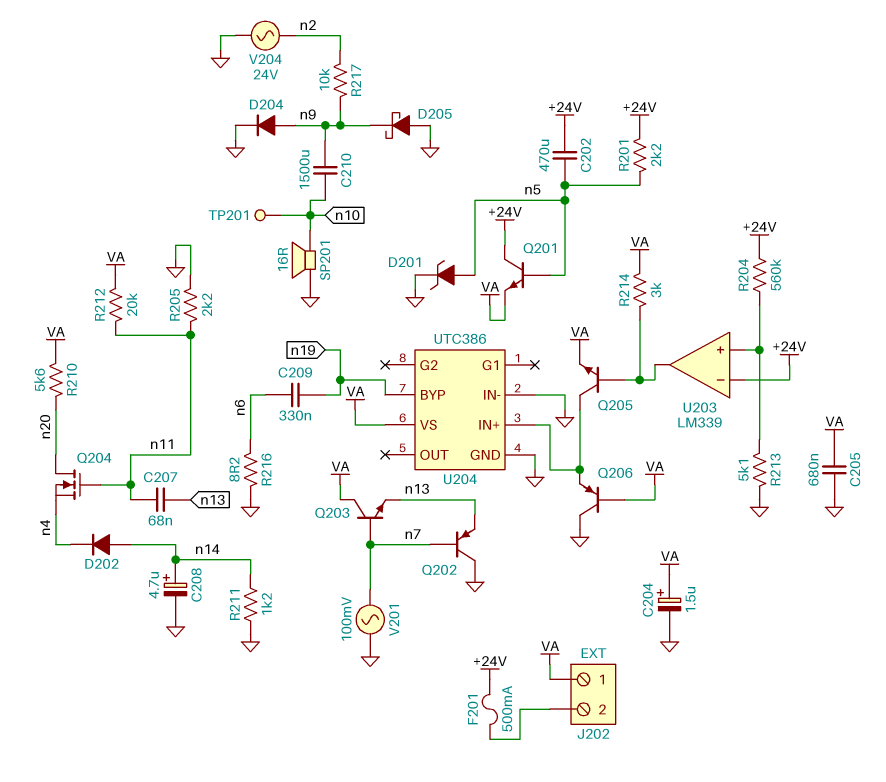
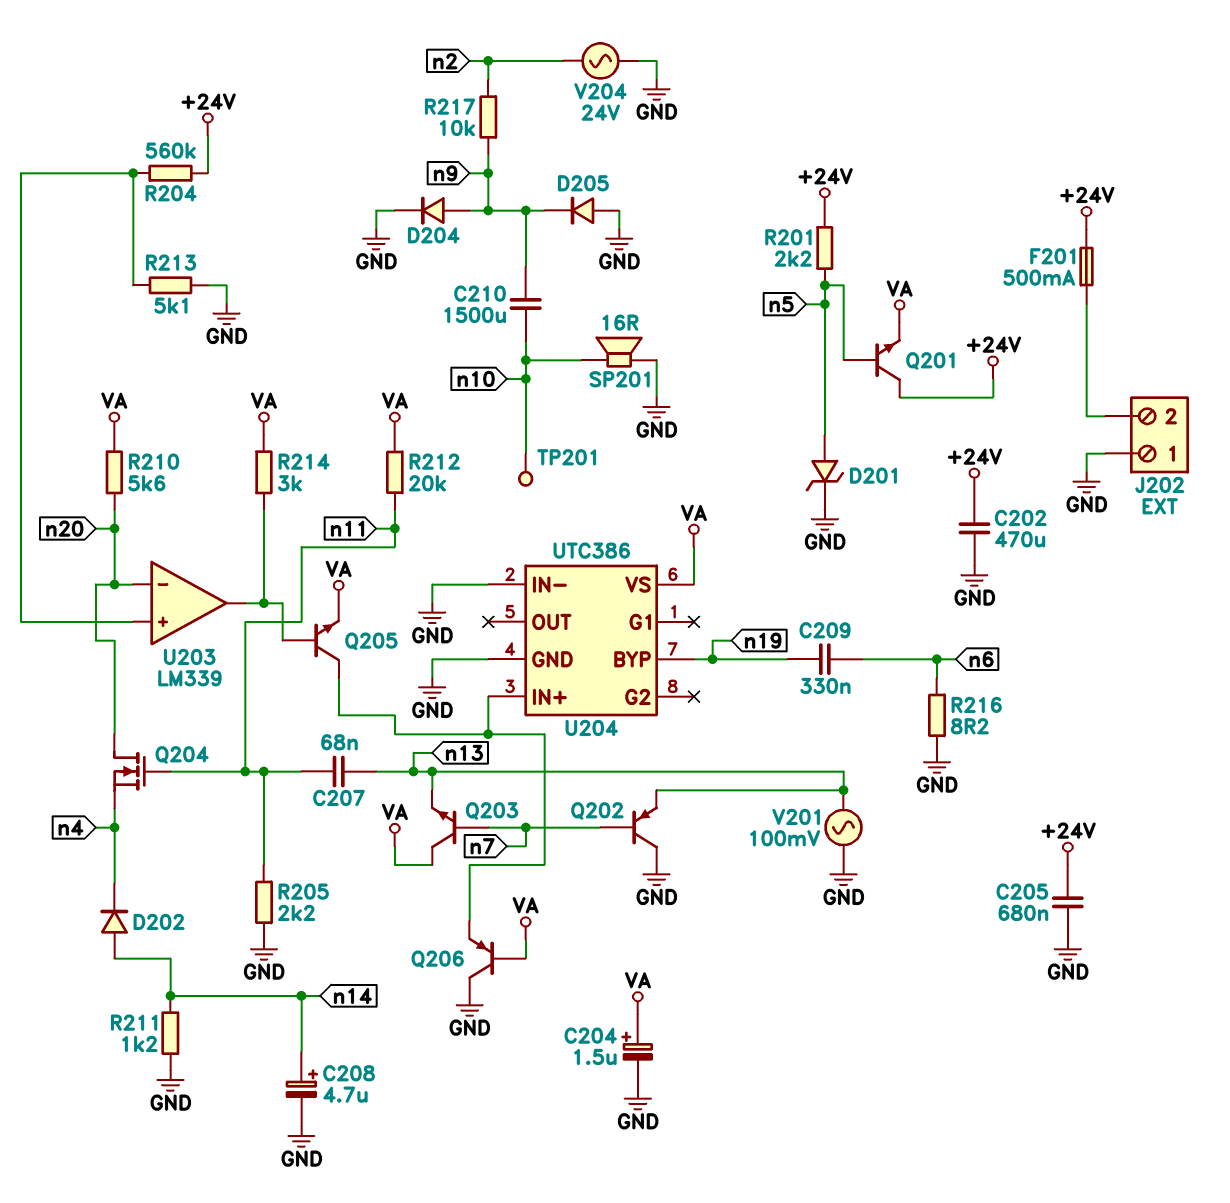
C202: 470uF (+24V, n5) -> 470uF (+24V, GND)
C205: 680nF (GND, VA) -> 680nF (+24V, GND)
D205: schottky (A GND, K n9) -> diode (A GND, K n9)
J202 pin 1: VA -> GND
U203 pin in-: +24V -> n20
V201: AC 100mV (GND, n7) -> AC 100mV (GND, n13)

